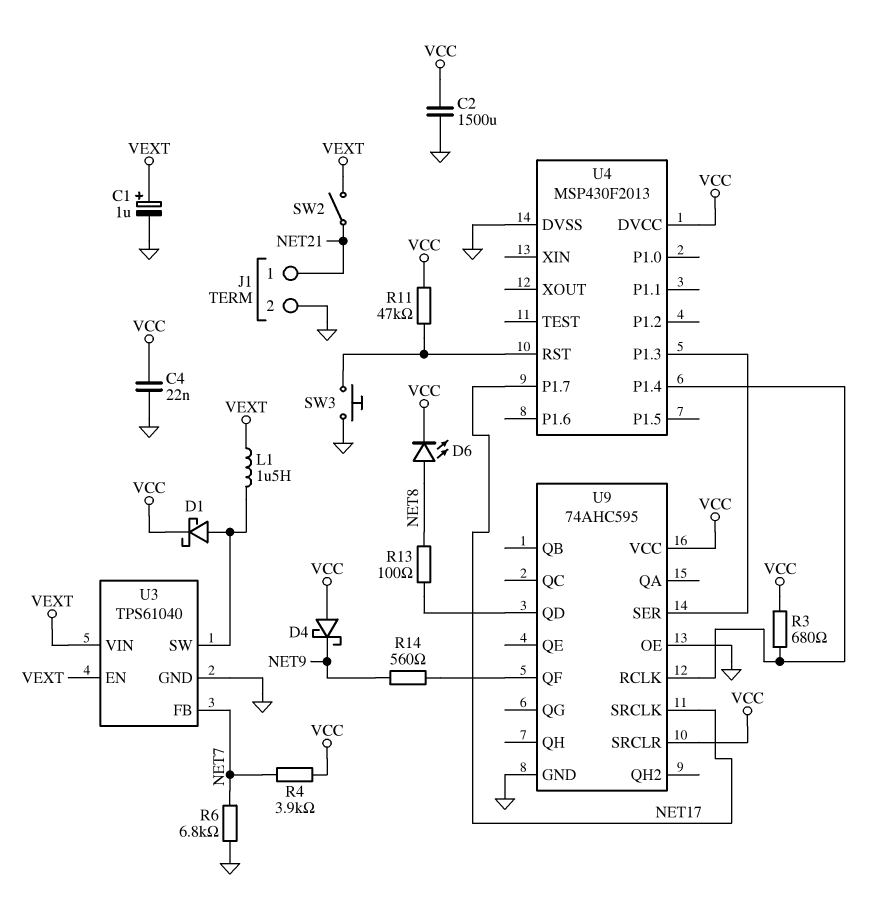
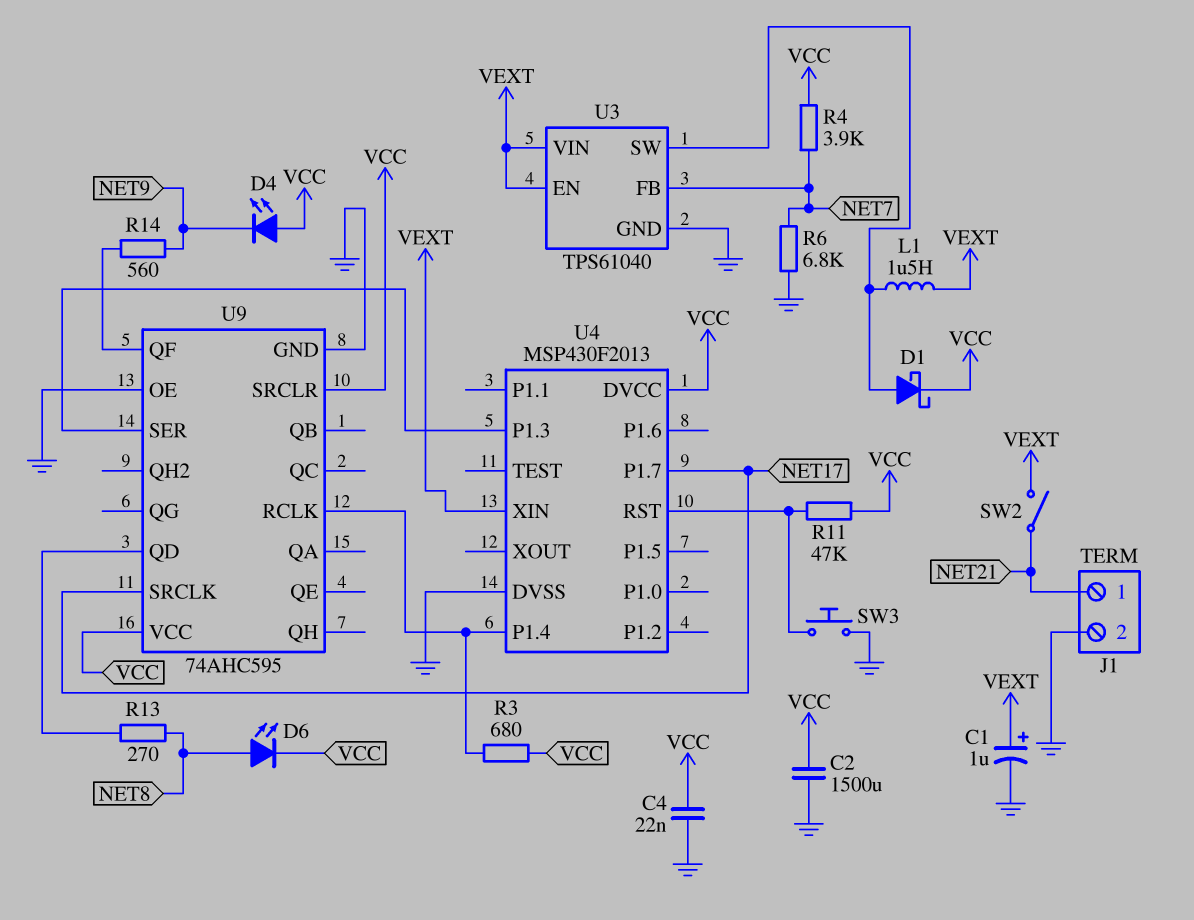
D4: schottky (A VCC, K NET9) -> LED (A VCC, K NET9)
R13: 100 (NET8, U9/QD) -> 270 (NET8, U9/QD)
U4 pin XIN: none -> VEXT

